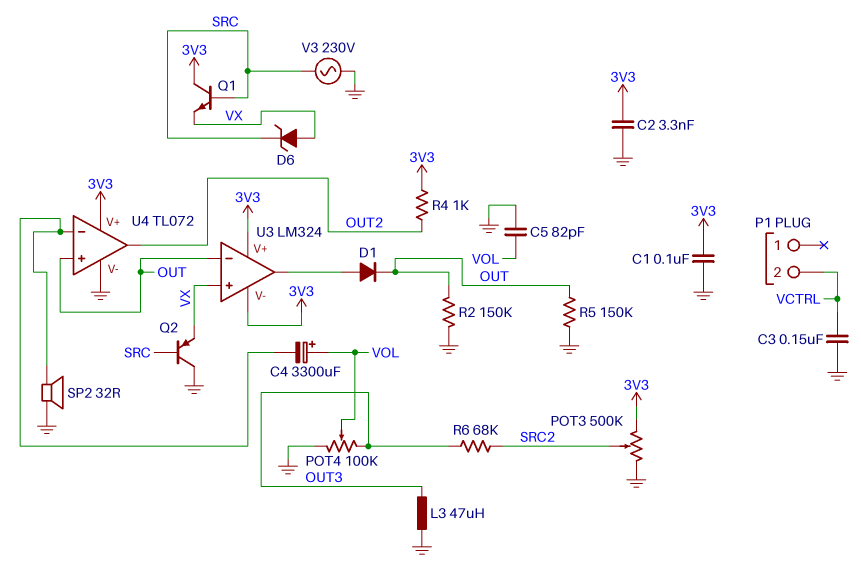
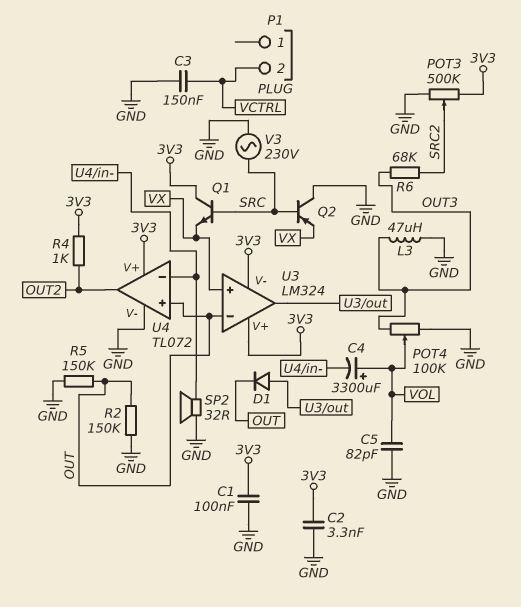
D6: zener (A VX, K SRC) -> none

